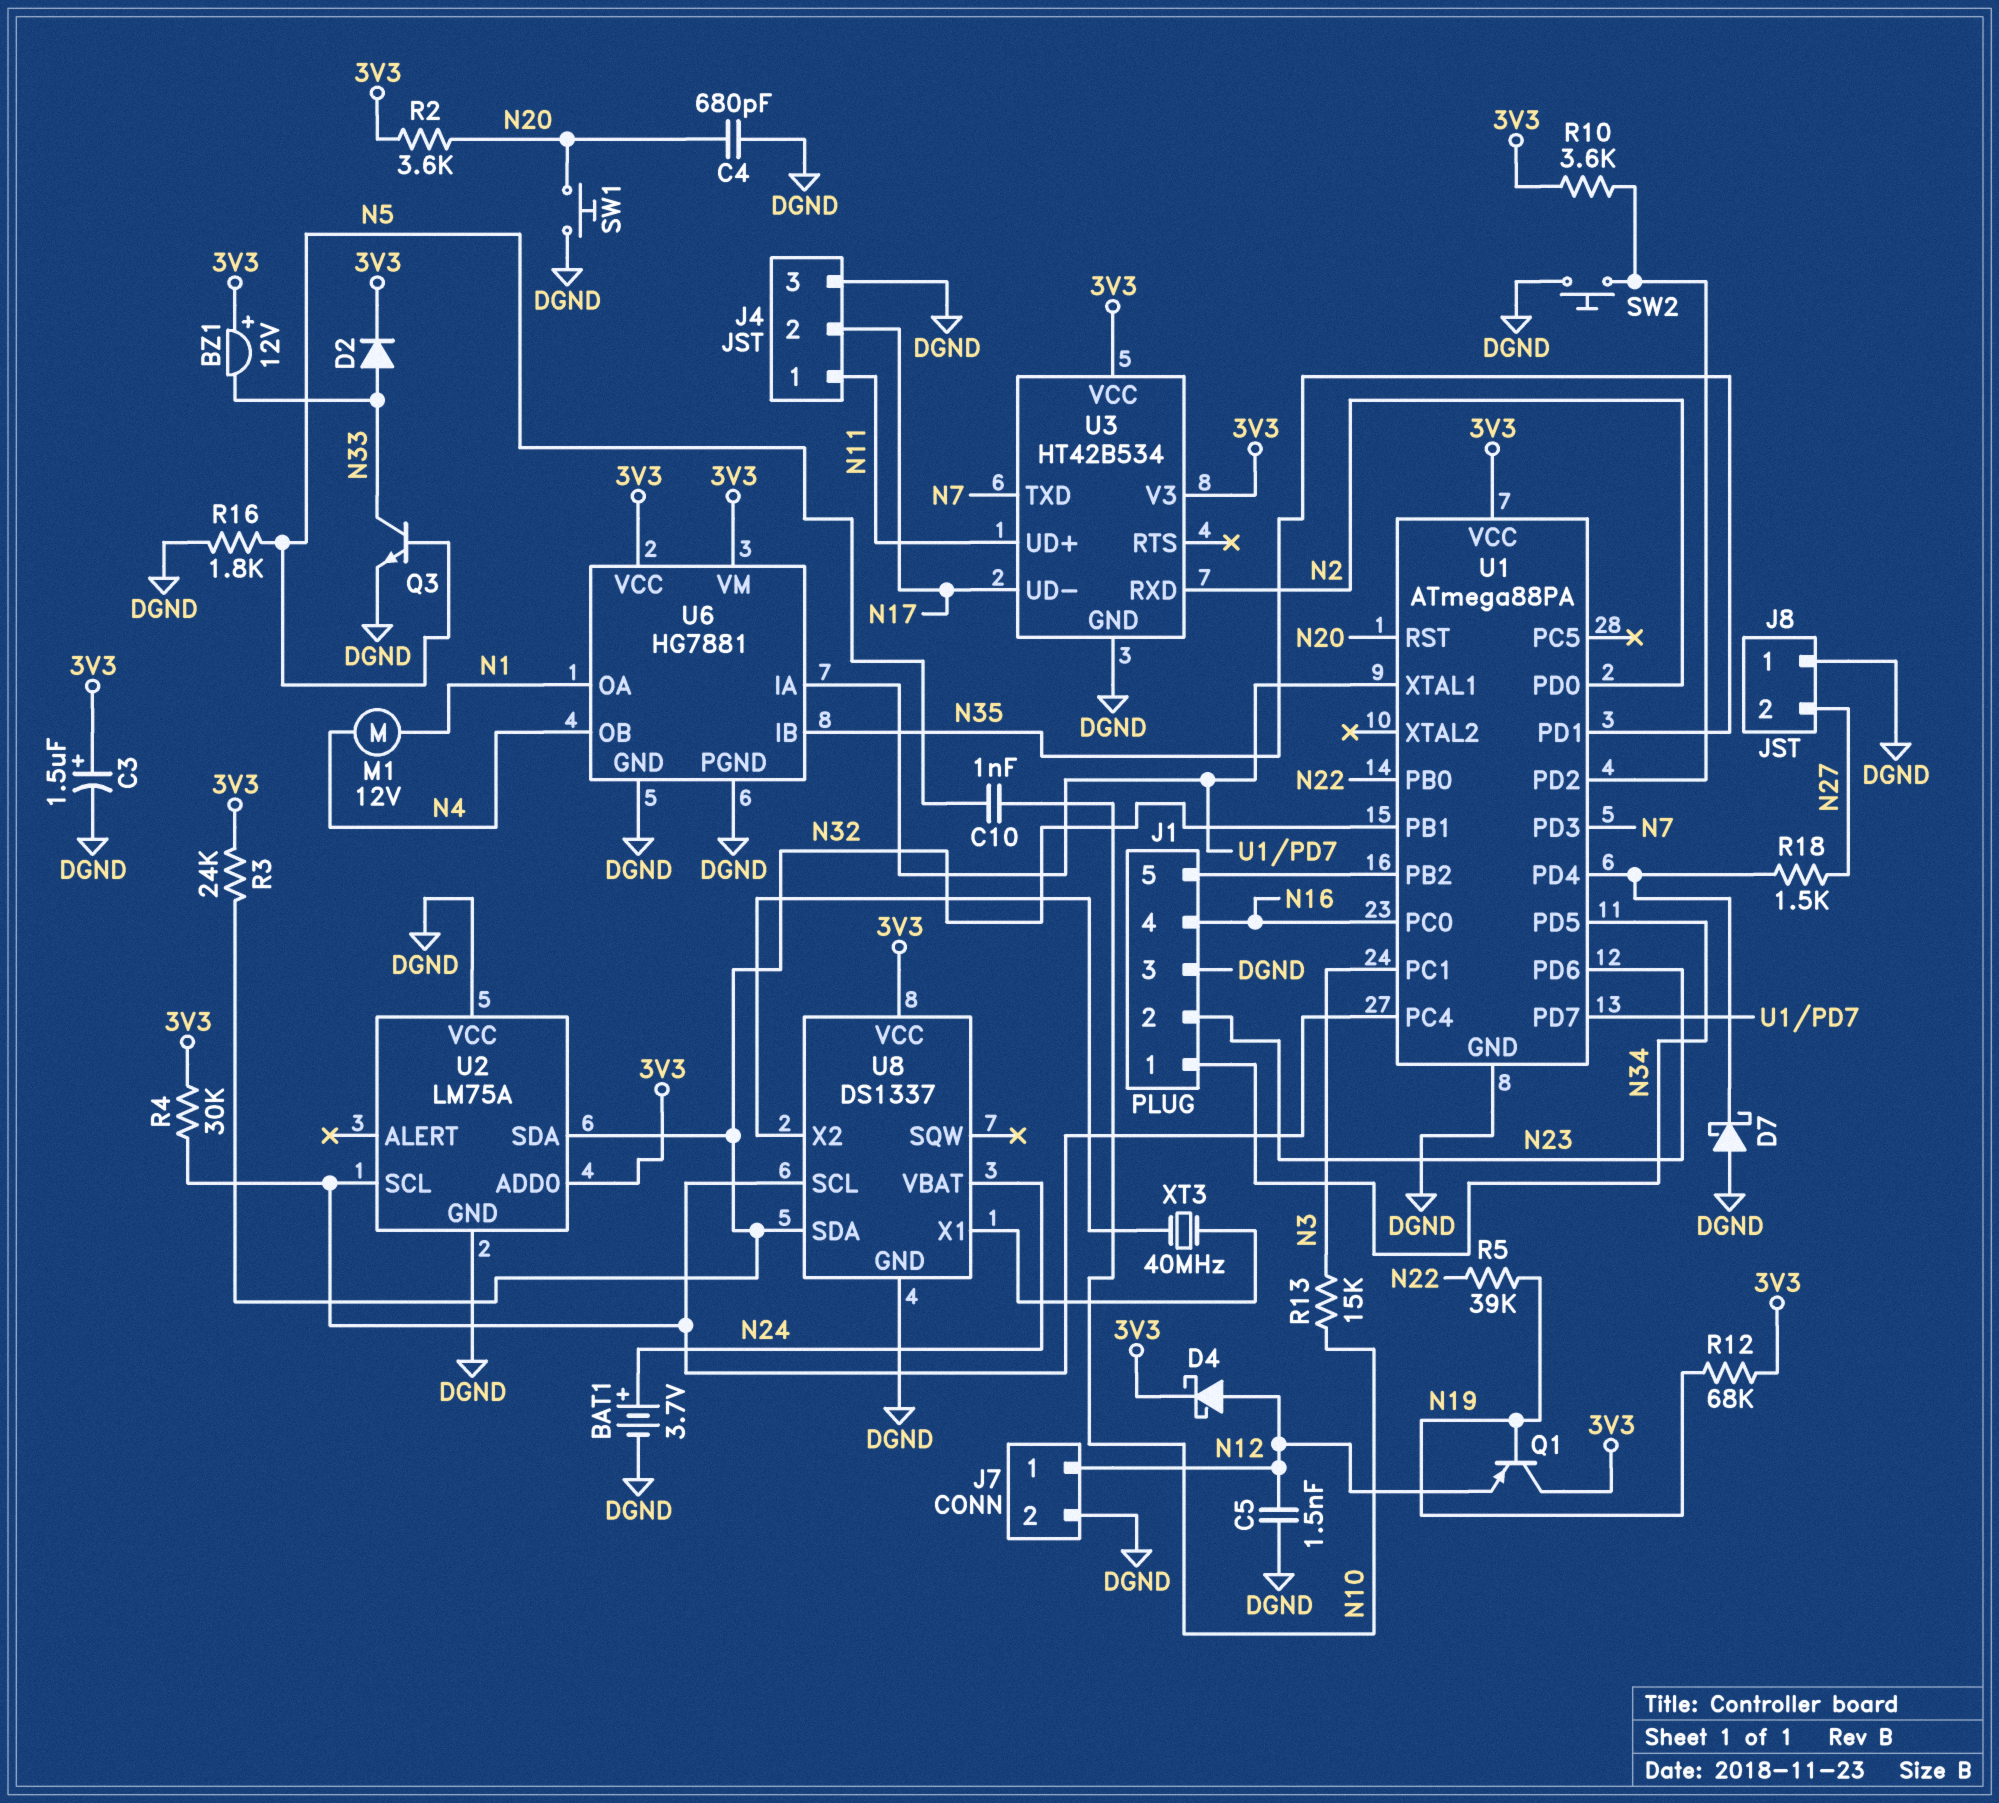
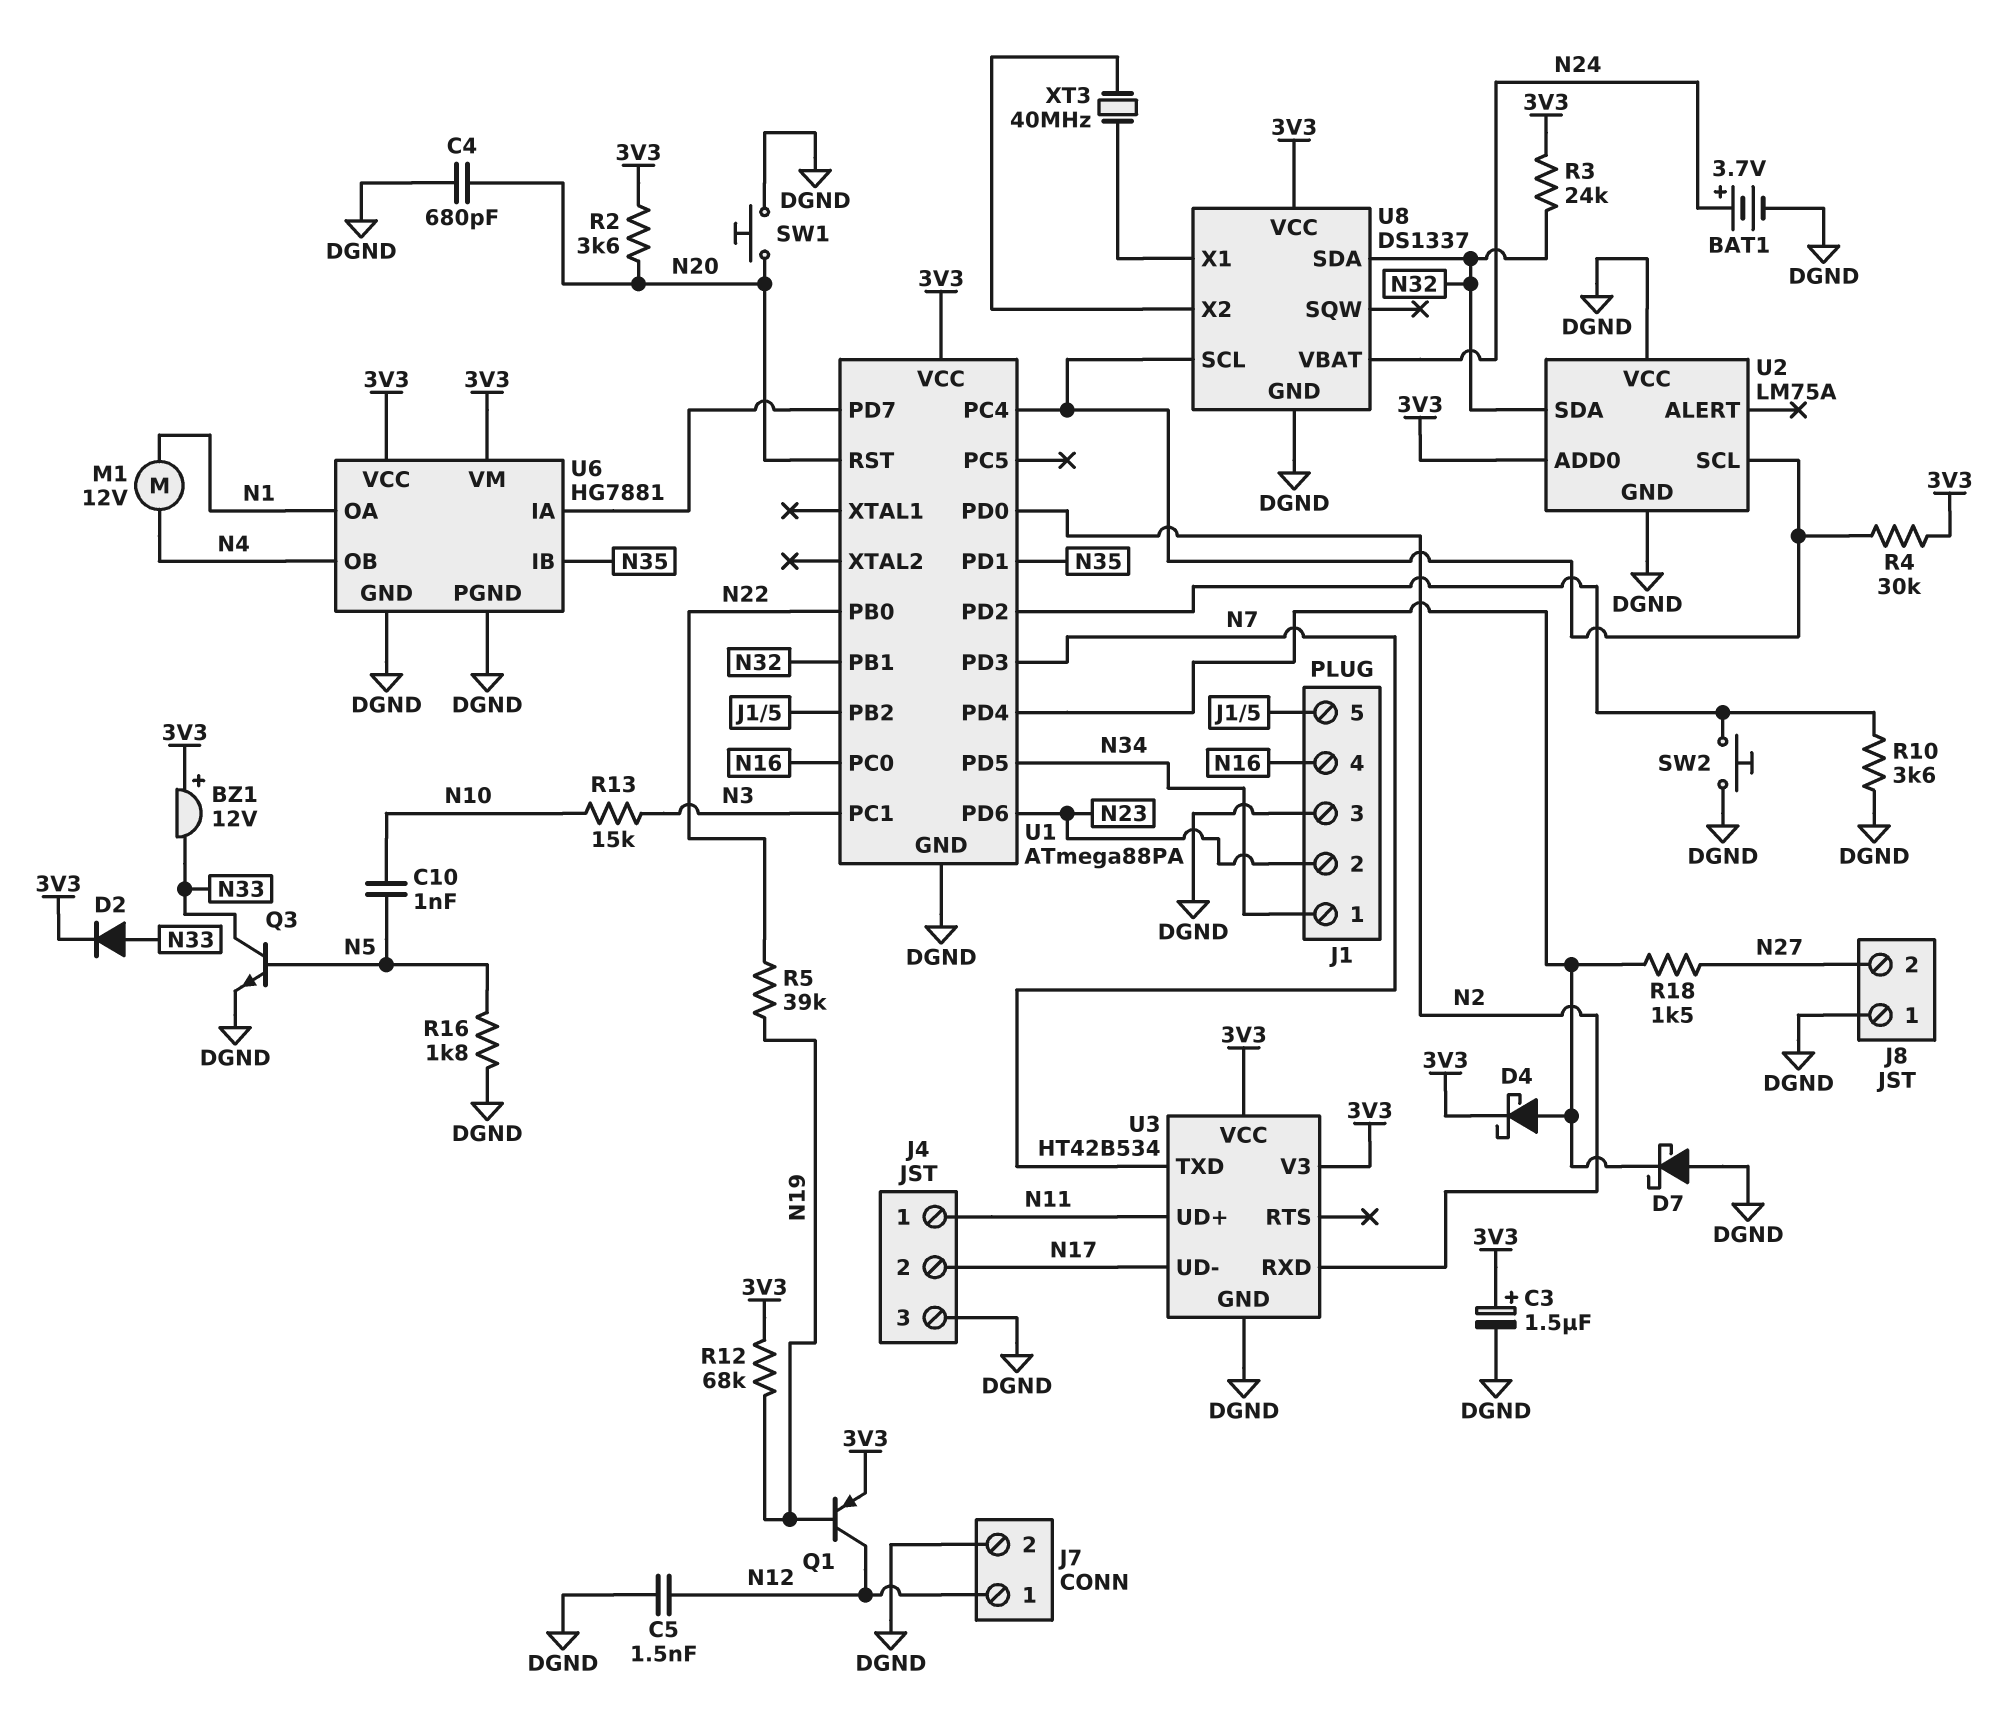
D4: schottky (A N12, K 3V3) -> schottky (A U1/PD4, K 3V3)
Q1: PNP (B N19, C 3V3, E N12) -> PNP (B N19, C N12, E 3V3)
R10: 3.6k (3V3, U1/PD2) -> 3.6k (DGND, U1/PD2)
U1 pin XTAL1: U1/PD7 -> none

